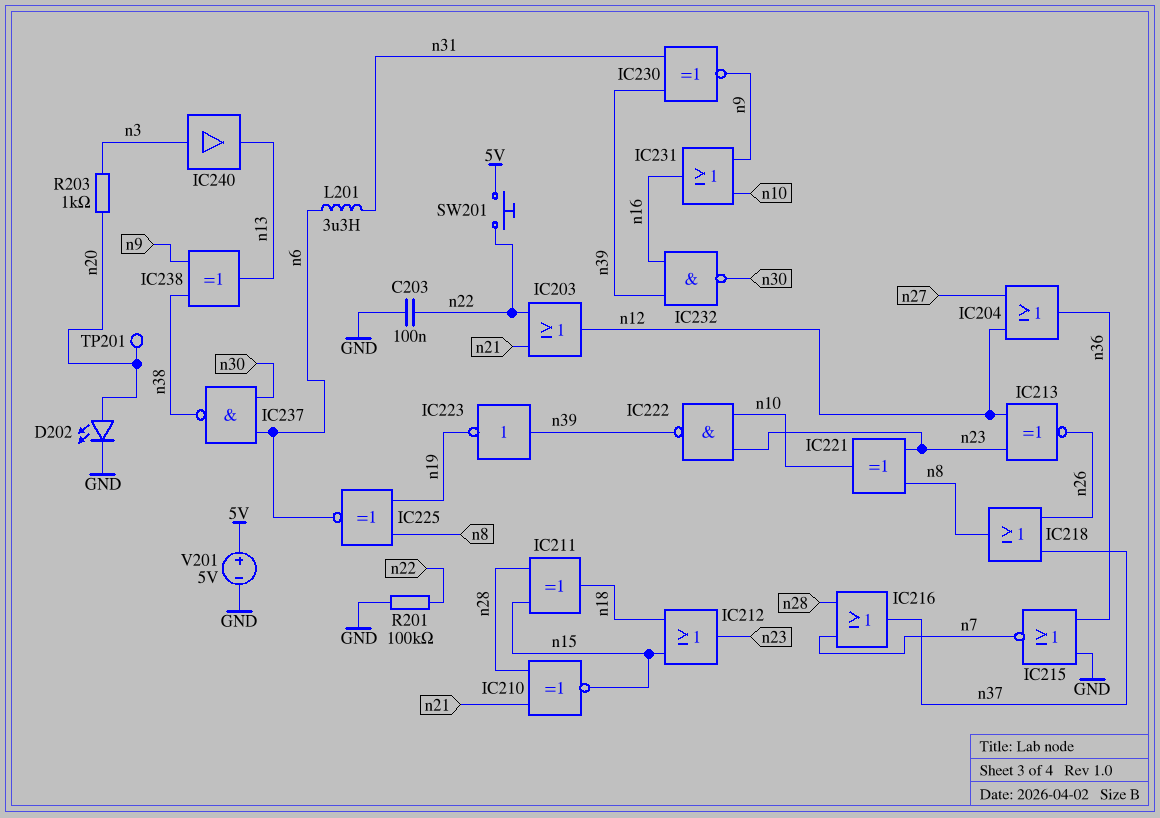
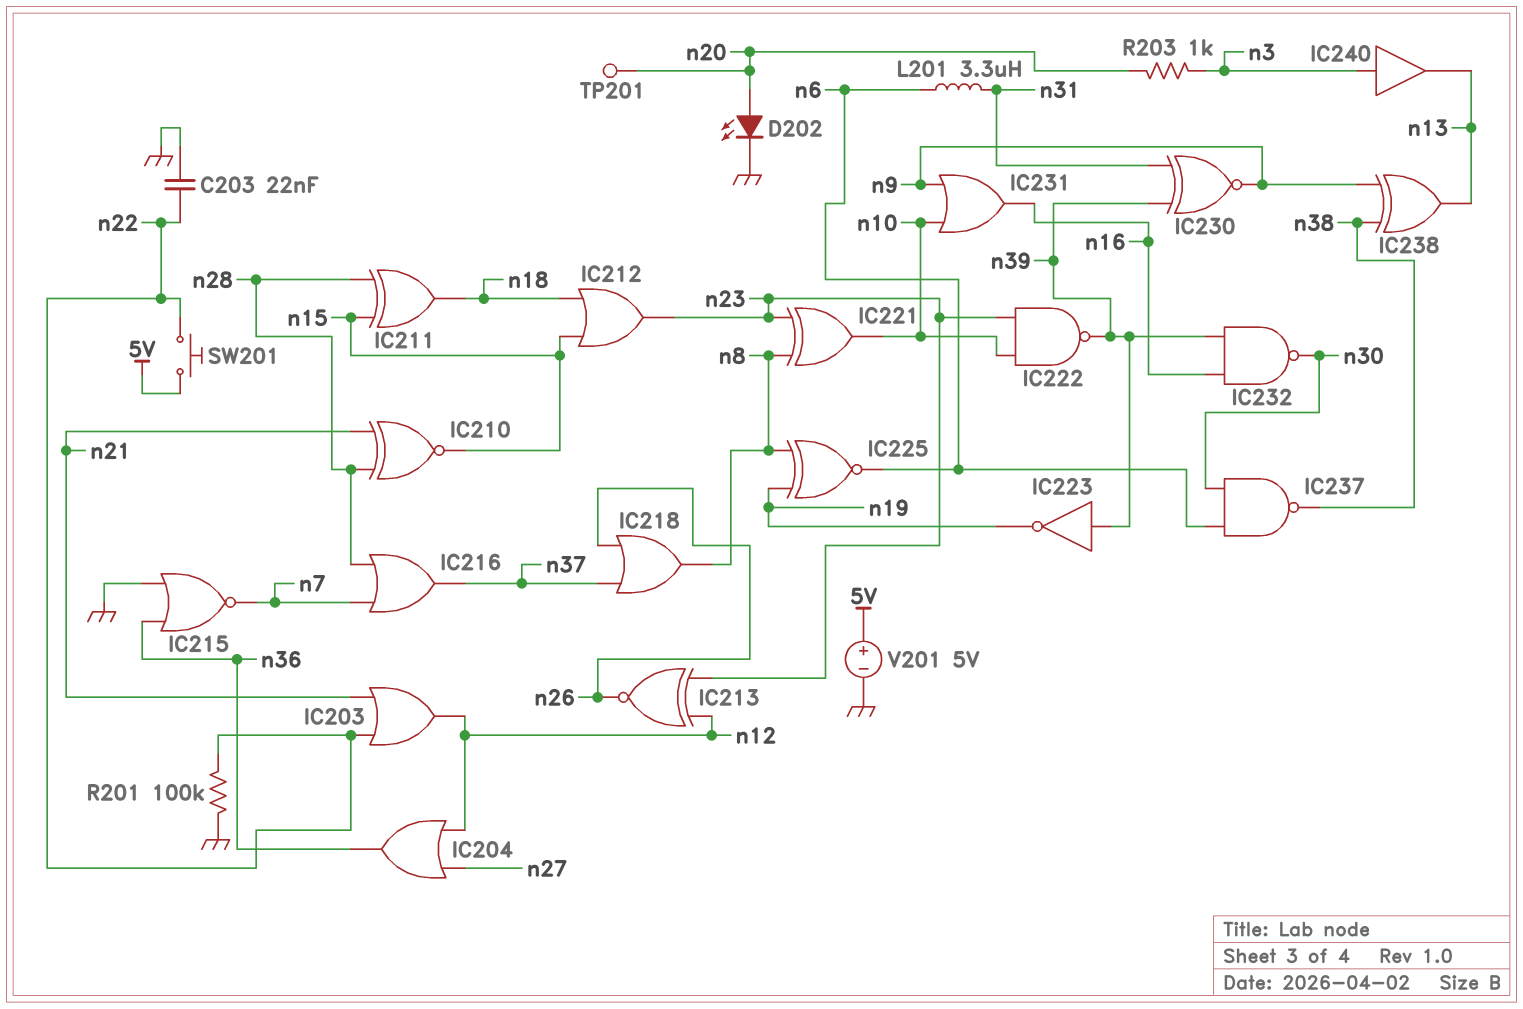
C203: 100nF (GND, n22) -> 22nF (GND, n22)

